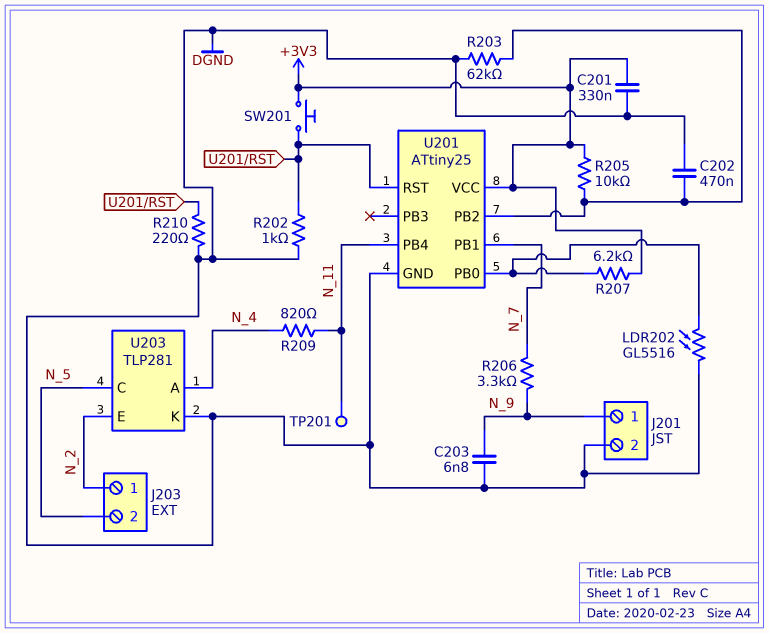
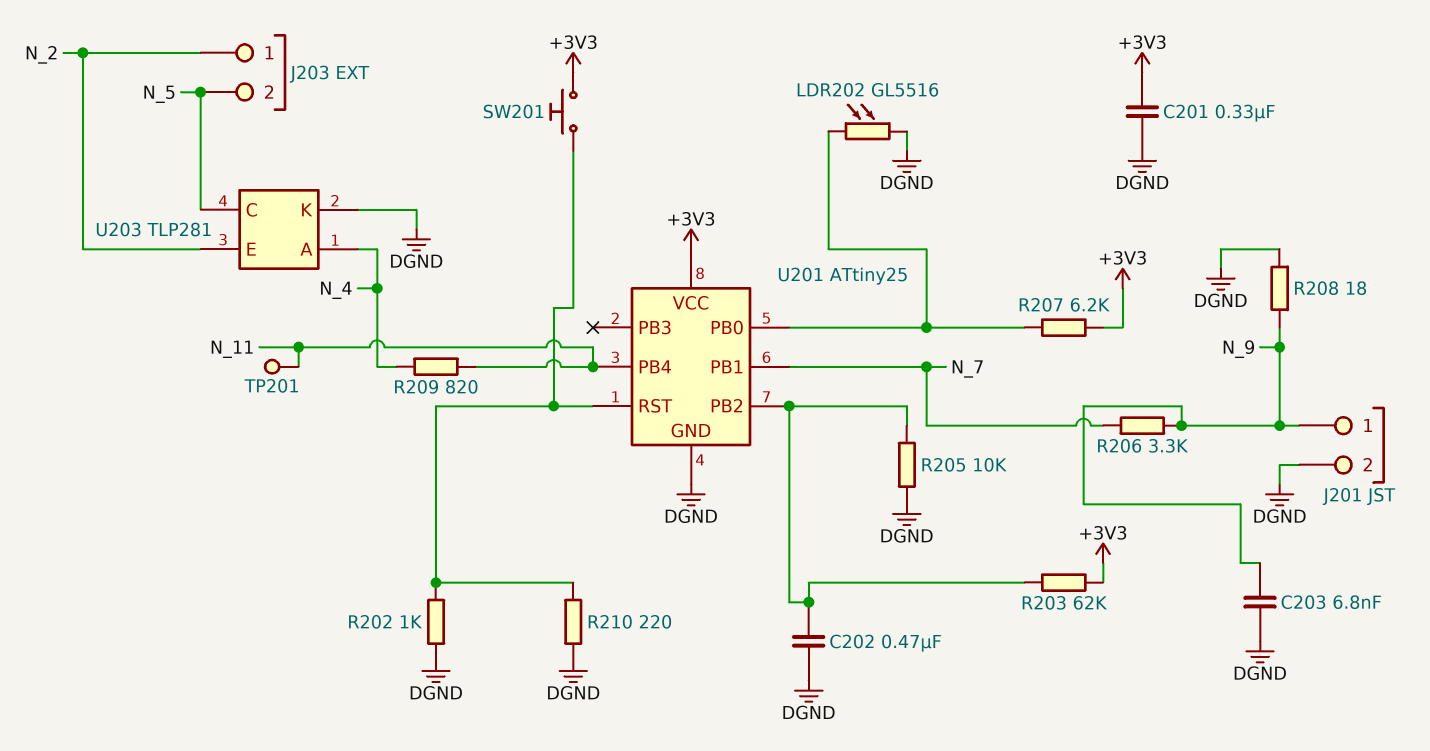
R203: 62k (DGND, U201/PB2) -> 62k (+3V3, U201/PB2)
R205: 10k (+3V3, U201/PB2) -> 10k (DGND, U201/PB2)
R208: none -> 18 (DGND, N_9)

